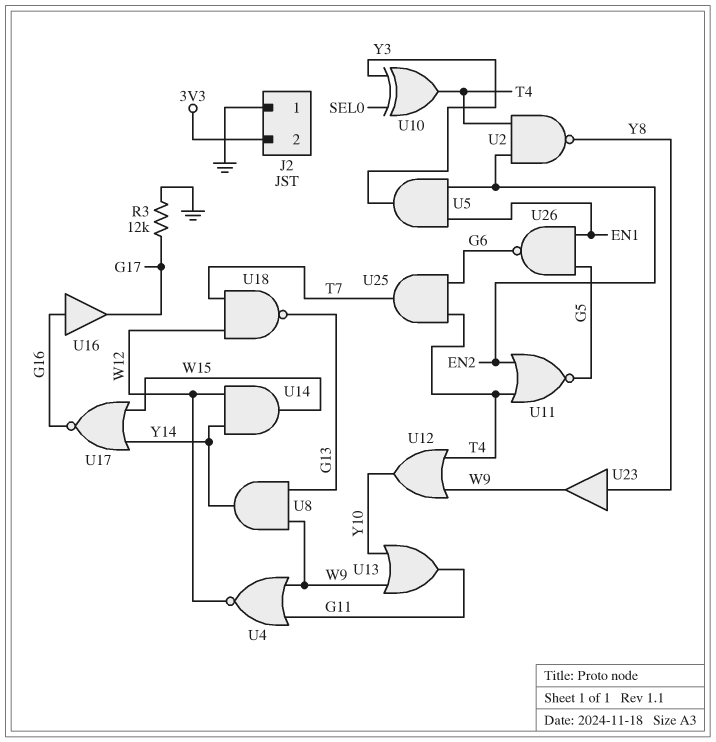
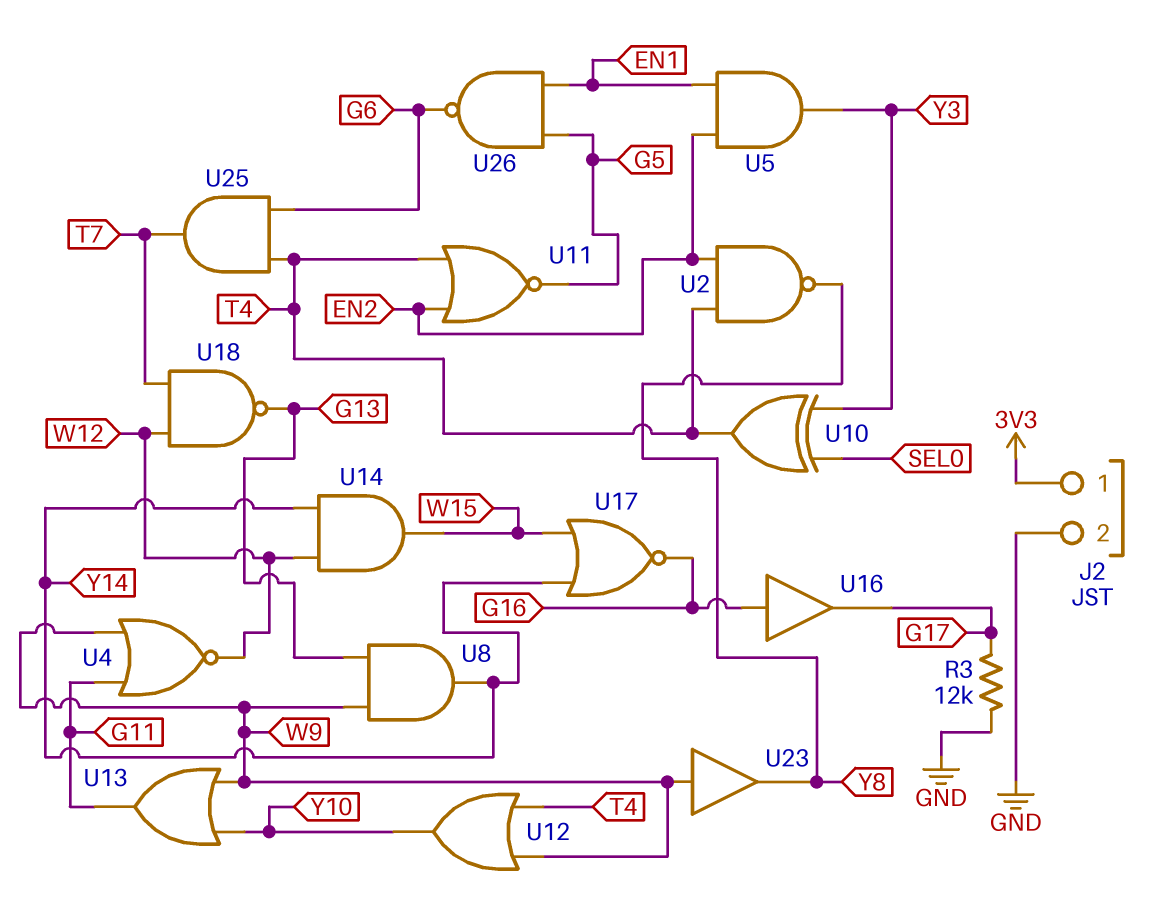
J2 pin 1: GND -> 3V3
J2 pin 2: 3V3 -> GND
U23: buffer (in Y8, out W9) -> buffer (in W9, out Y8)

